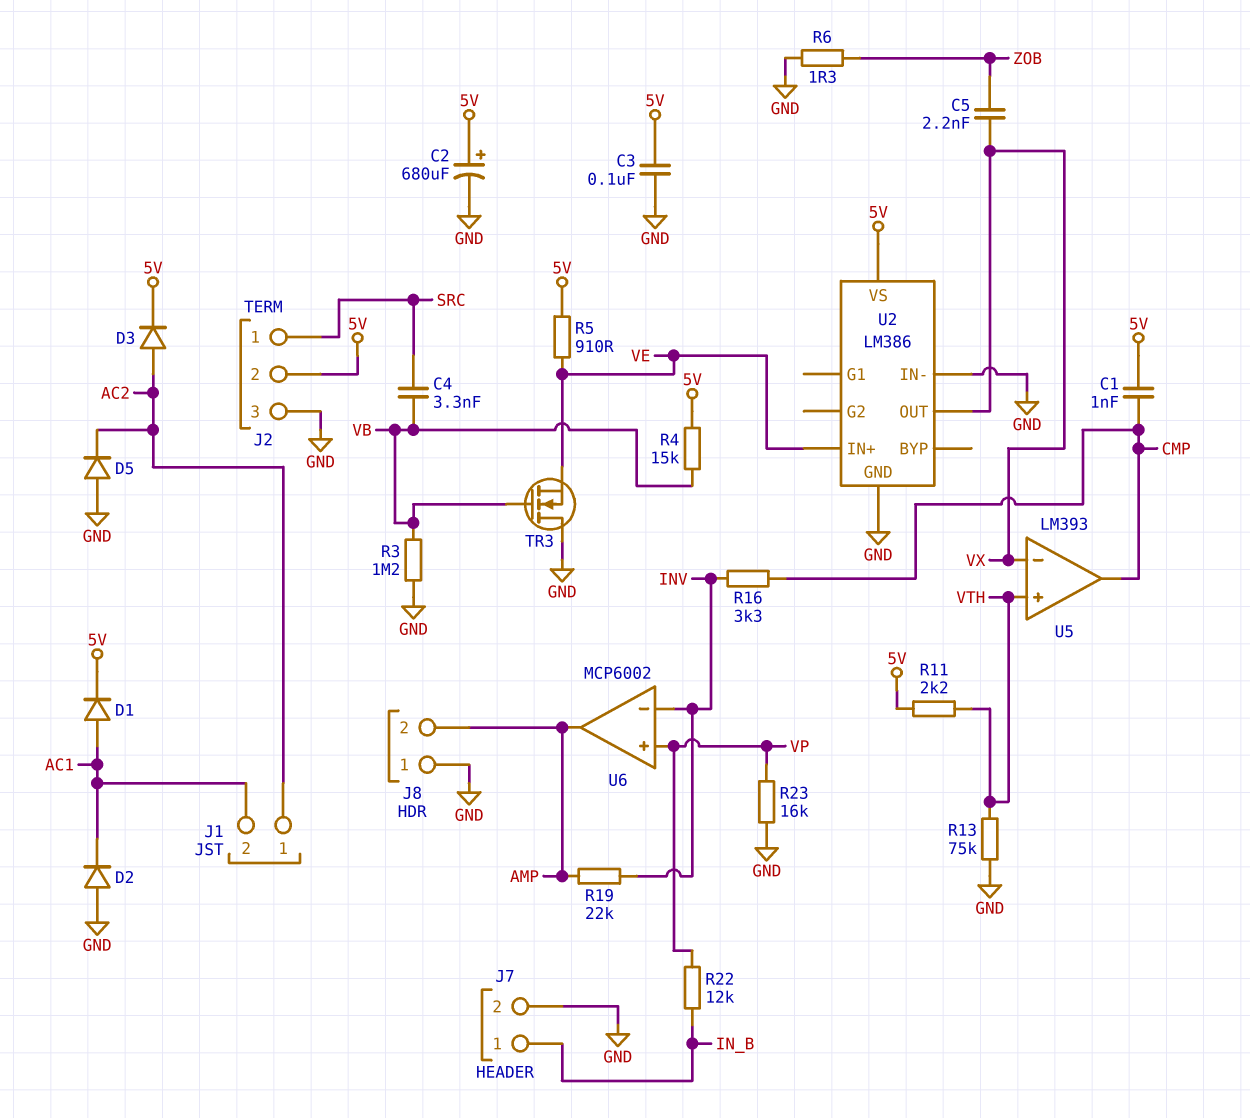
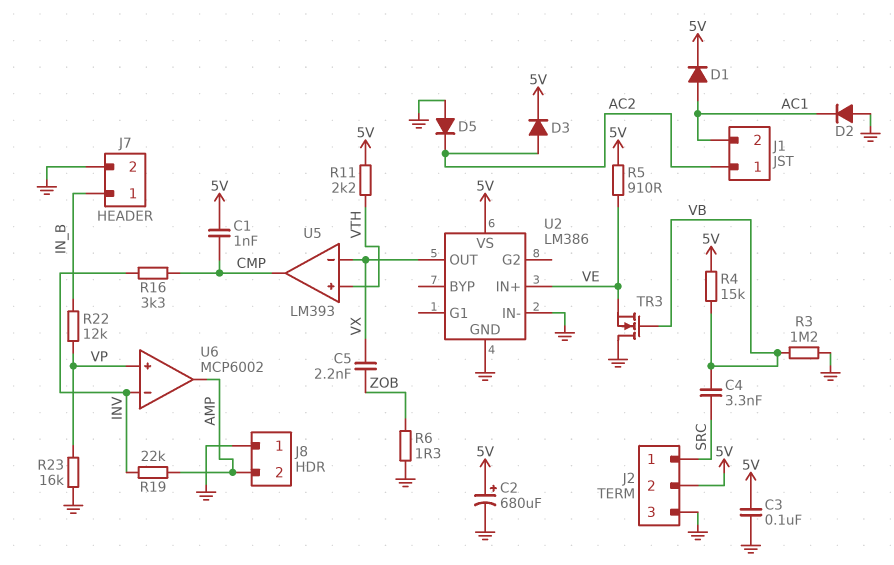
R13: 75k (GND, VTH) -> none

